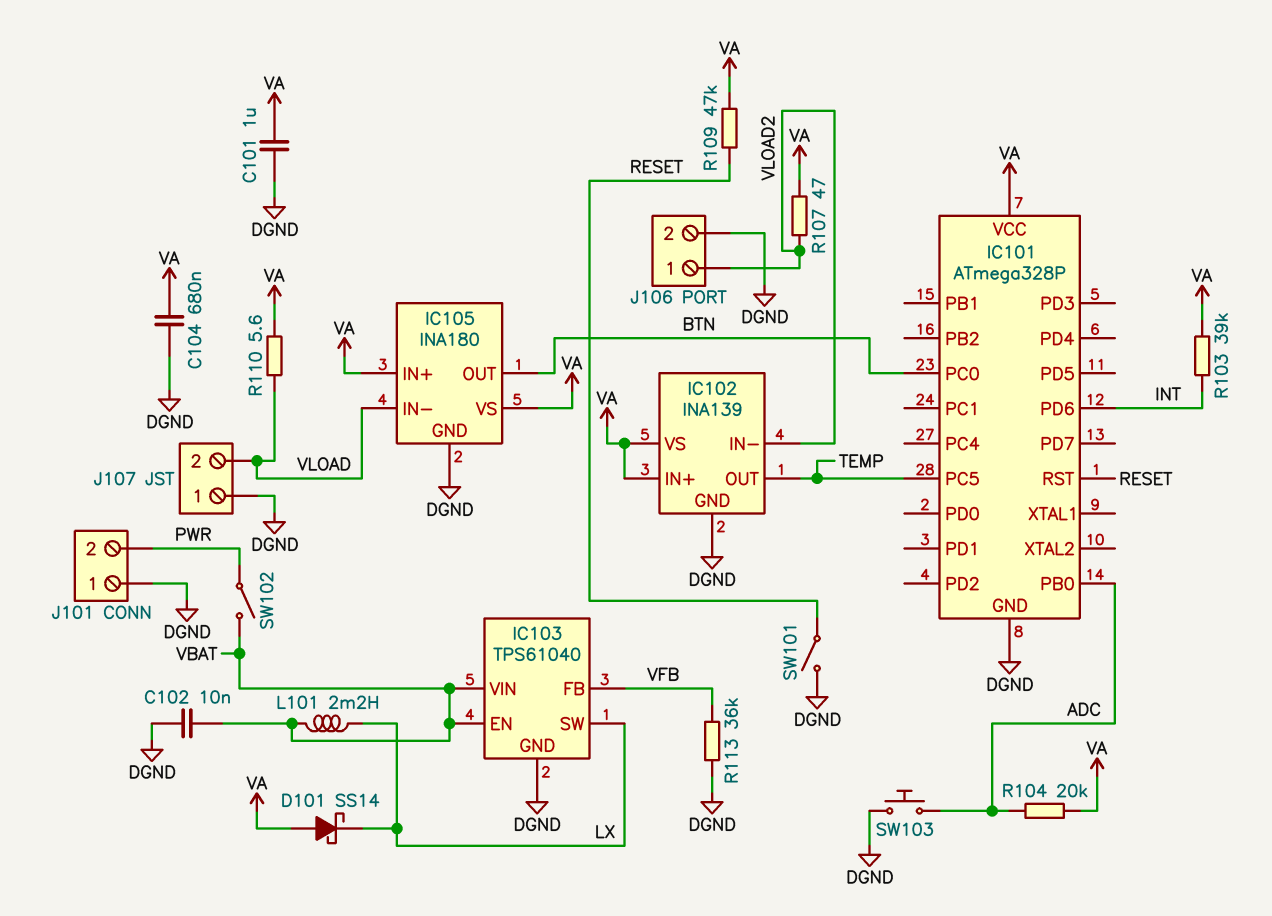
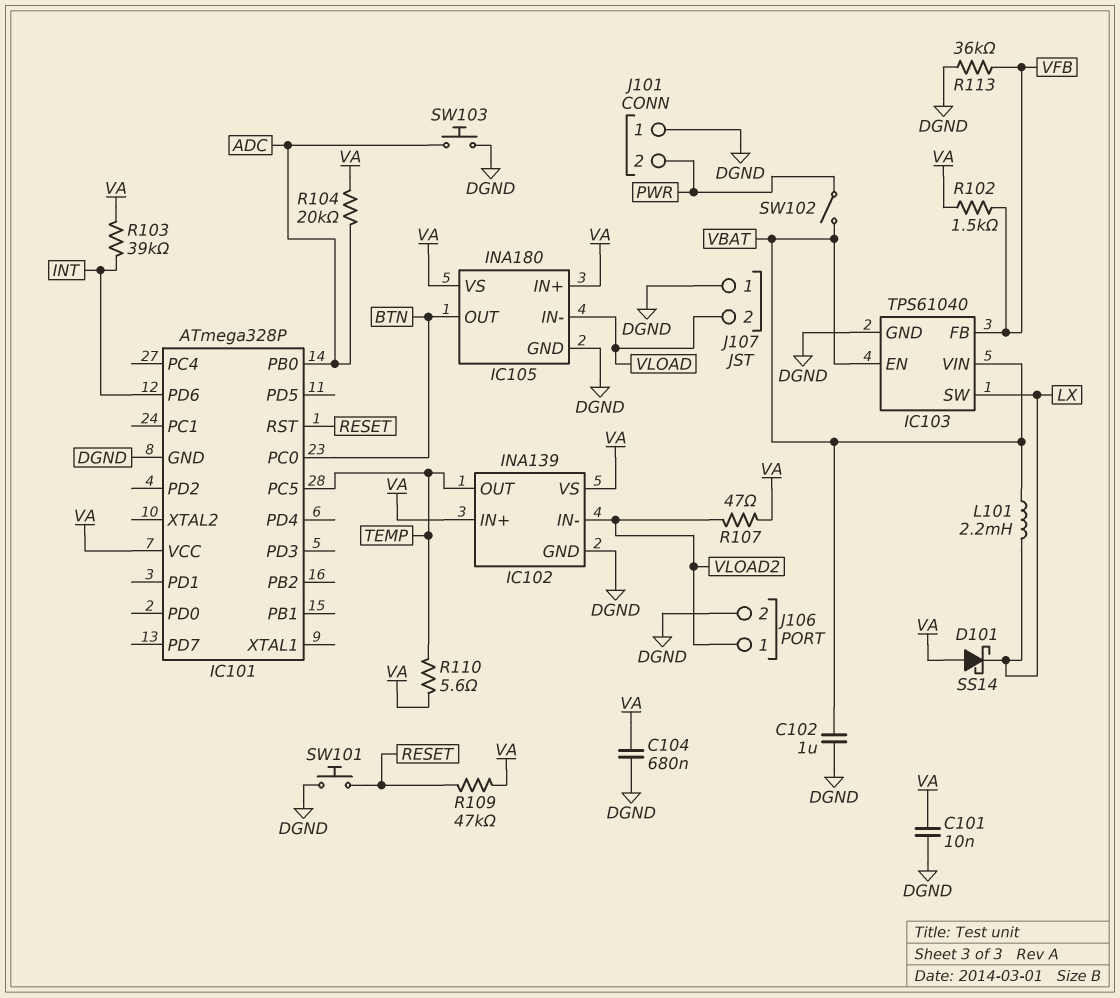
C101: 1uF (DGND, VA) -> 10nF (DGND, VA)
C102: 10nF (DGND, VBAT) -> 1uF (DGND, VBAT)
R102: none -> 1.5k (VA, VFB)
R110: 5.6 (VA, VLOAD) -> 5.6 (TEMP, VA)
SW101: switch (DGND, RESET) -> button (DGND, RESET)

